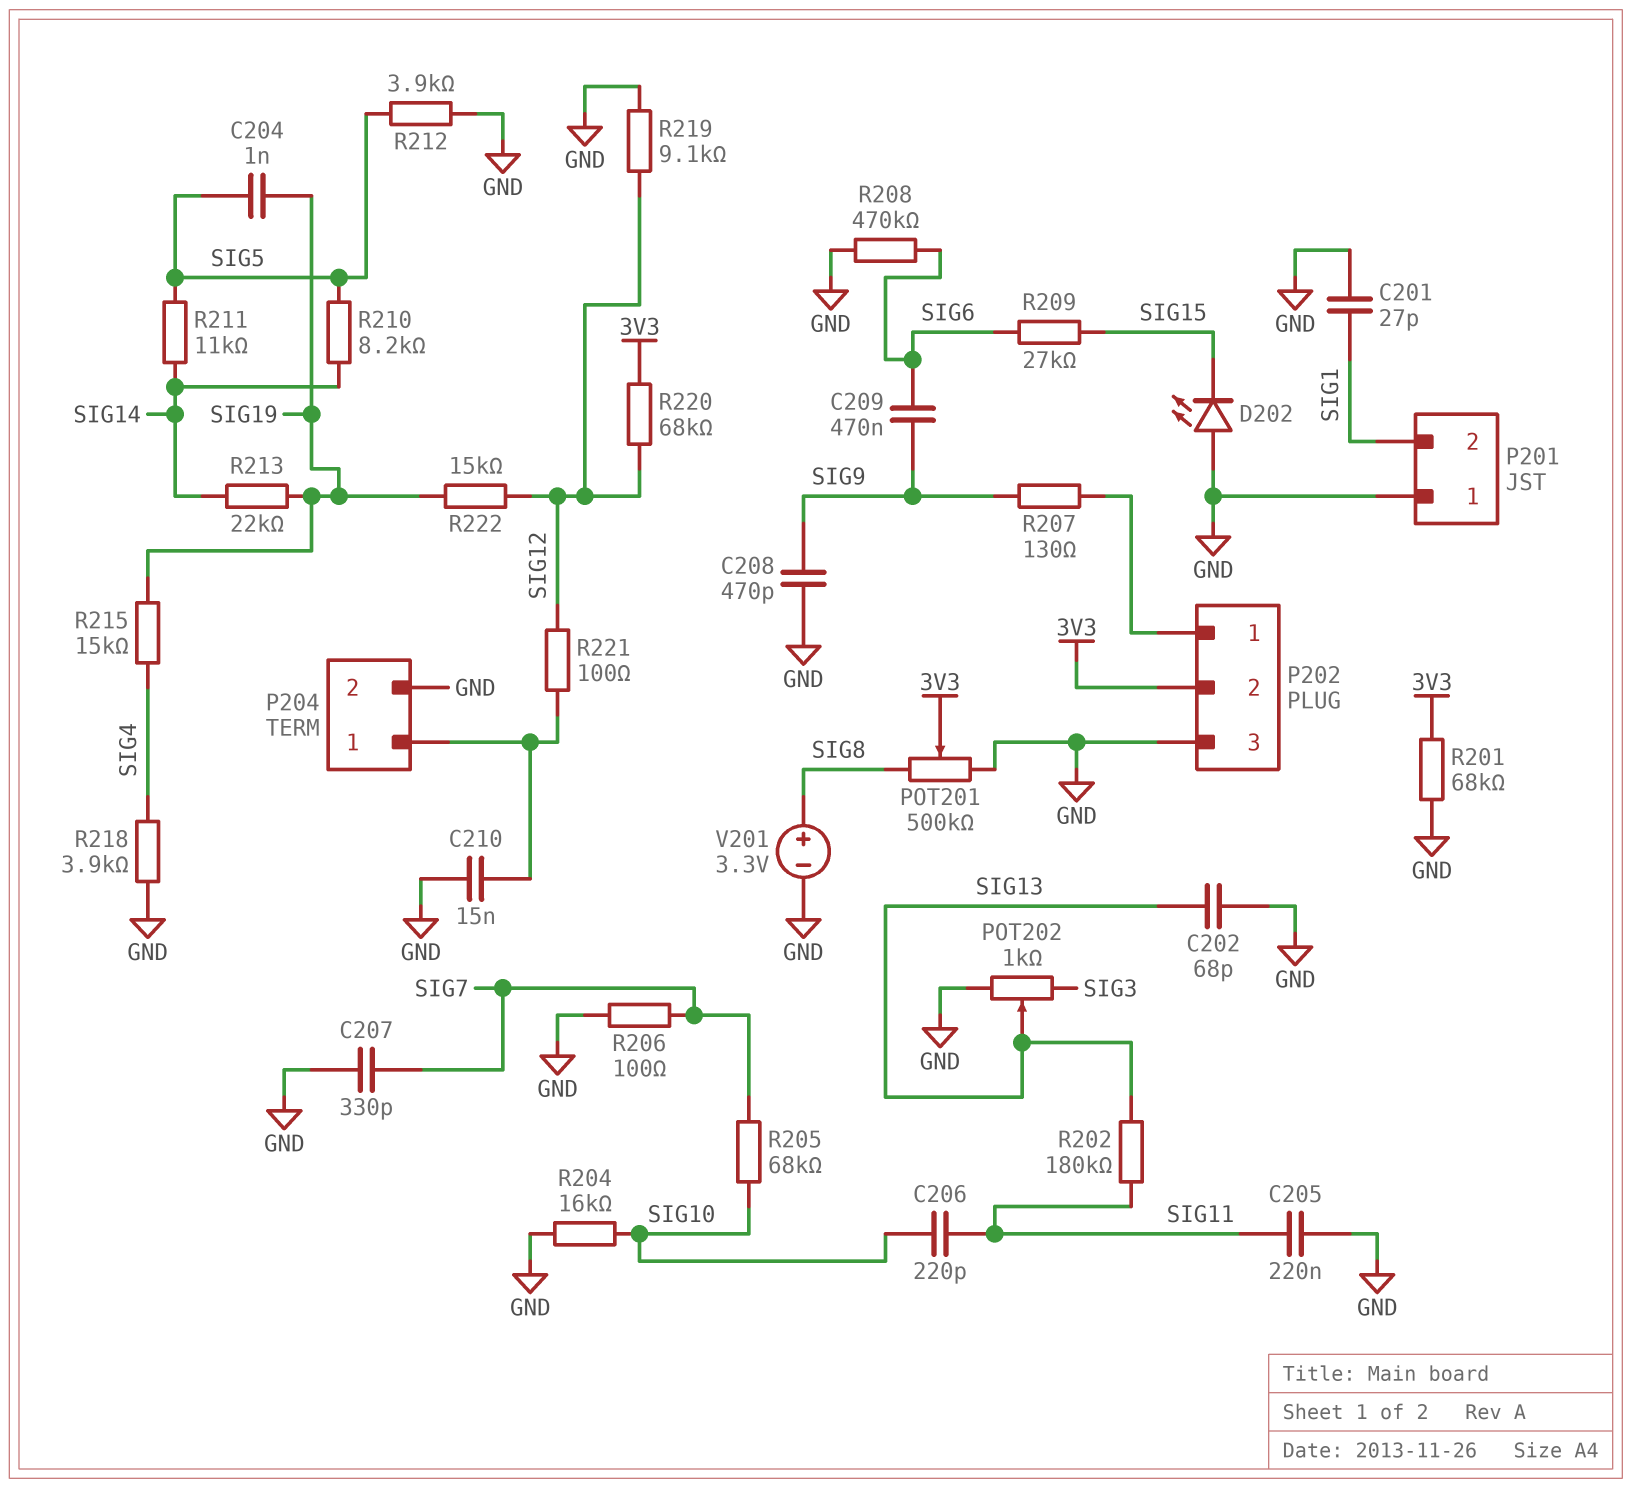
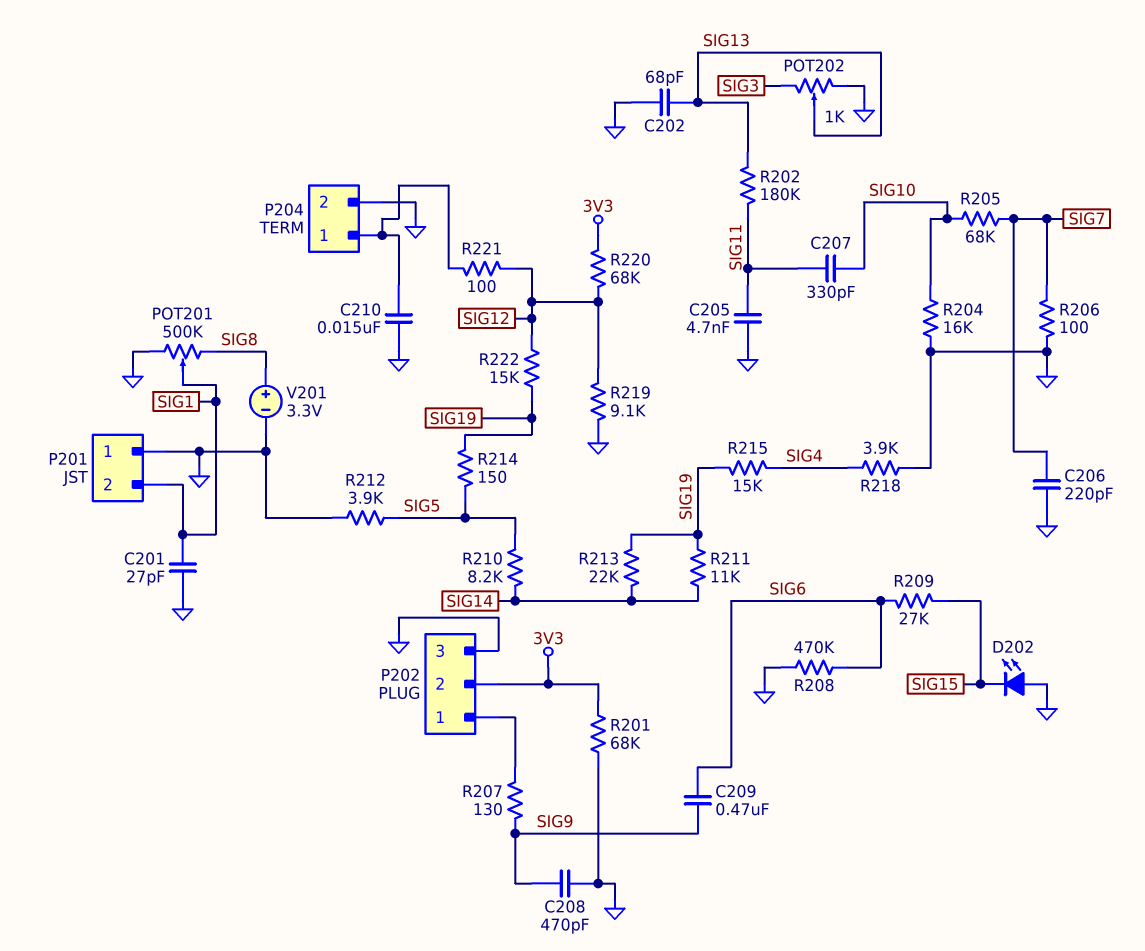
C204: 1nF (SIG5, SIG19) -> none
C205: 220nF (GND, SIG11) -> 4.7nF (GND, SIG11)
C206: 220pF (SIG10, SIG11) -> 220pF (GND, SIG7)
C207: 330pF (GND, SIG7) -> 330pF (SIG10, SIG11)
POT201: 500k (GND, SIG8, wiper 3V3) -> 500k (GND, SIG8, wiper SIG1)
R211: 11k (SIG5, SIG14) -> 11k (SIG14, SIG19)
R214: none -> 150 (SIG5, SIG19)

